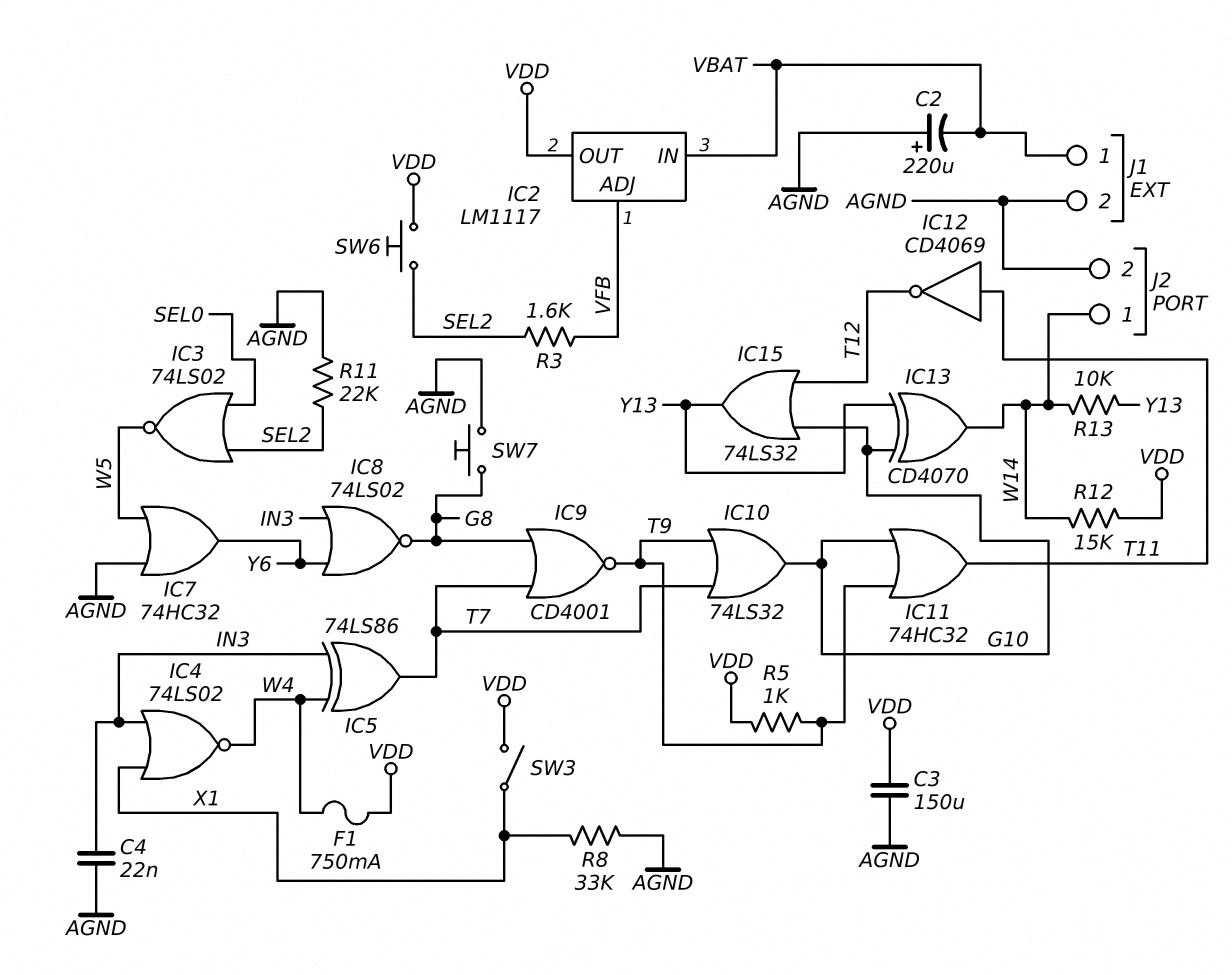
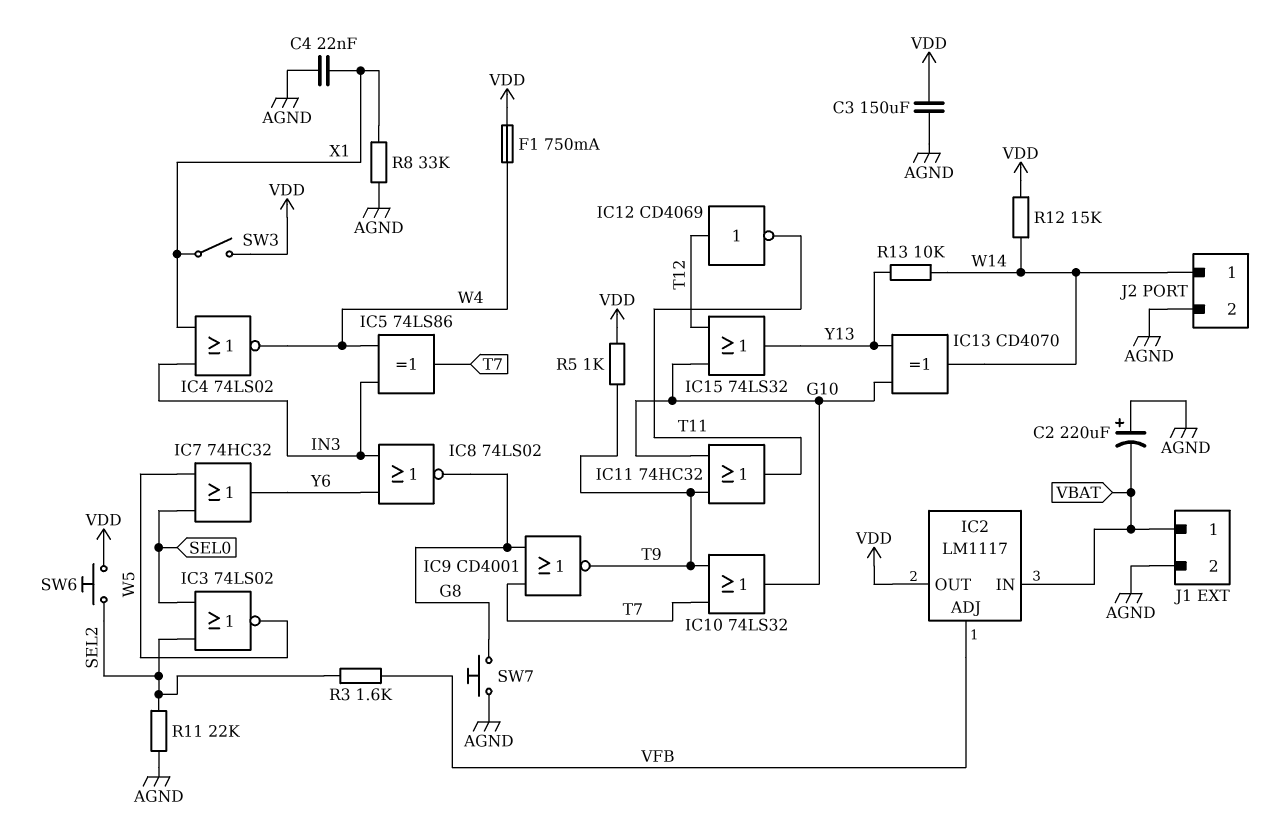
C4: 22nF (AGND, IN3) -> 22nF (AGND, X1)
IC7: OR 74HC32 (in AGND, in W5, out Y6) -> OR 74HC32 (in SEL0, in W5, out Y6)
IC12: NOT CD4069 (in T11, out T12) -> NOT CD4069 (in T12, out T11)

